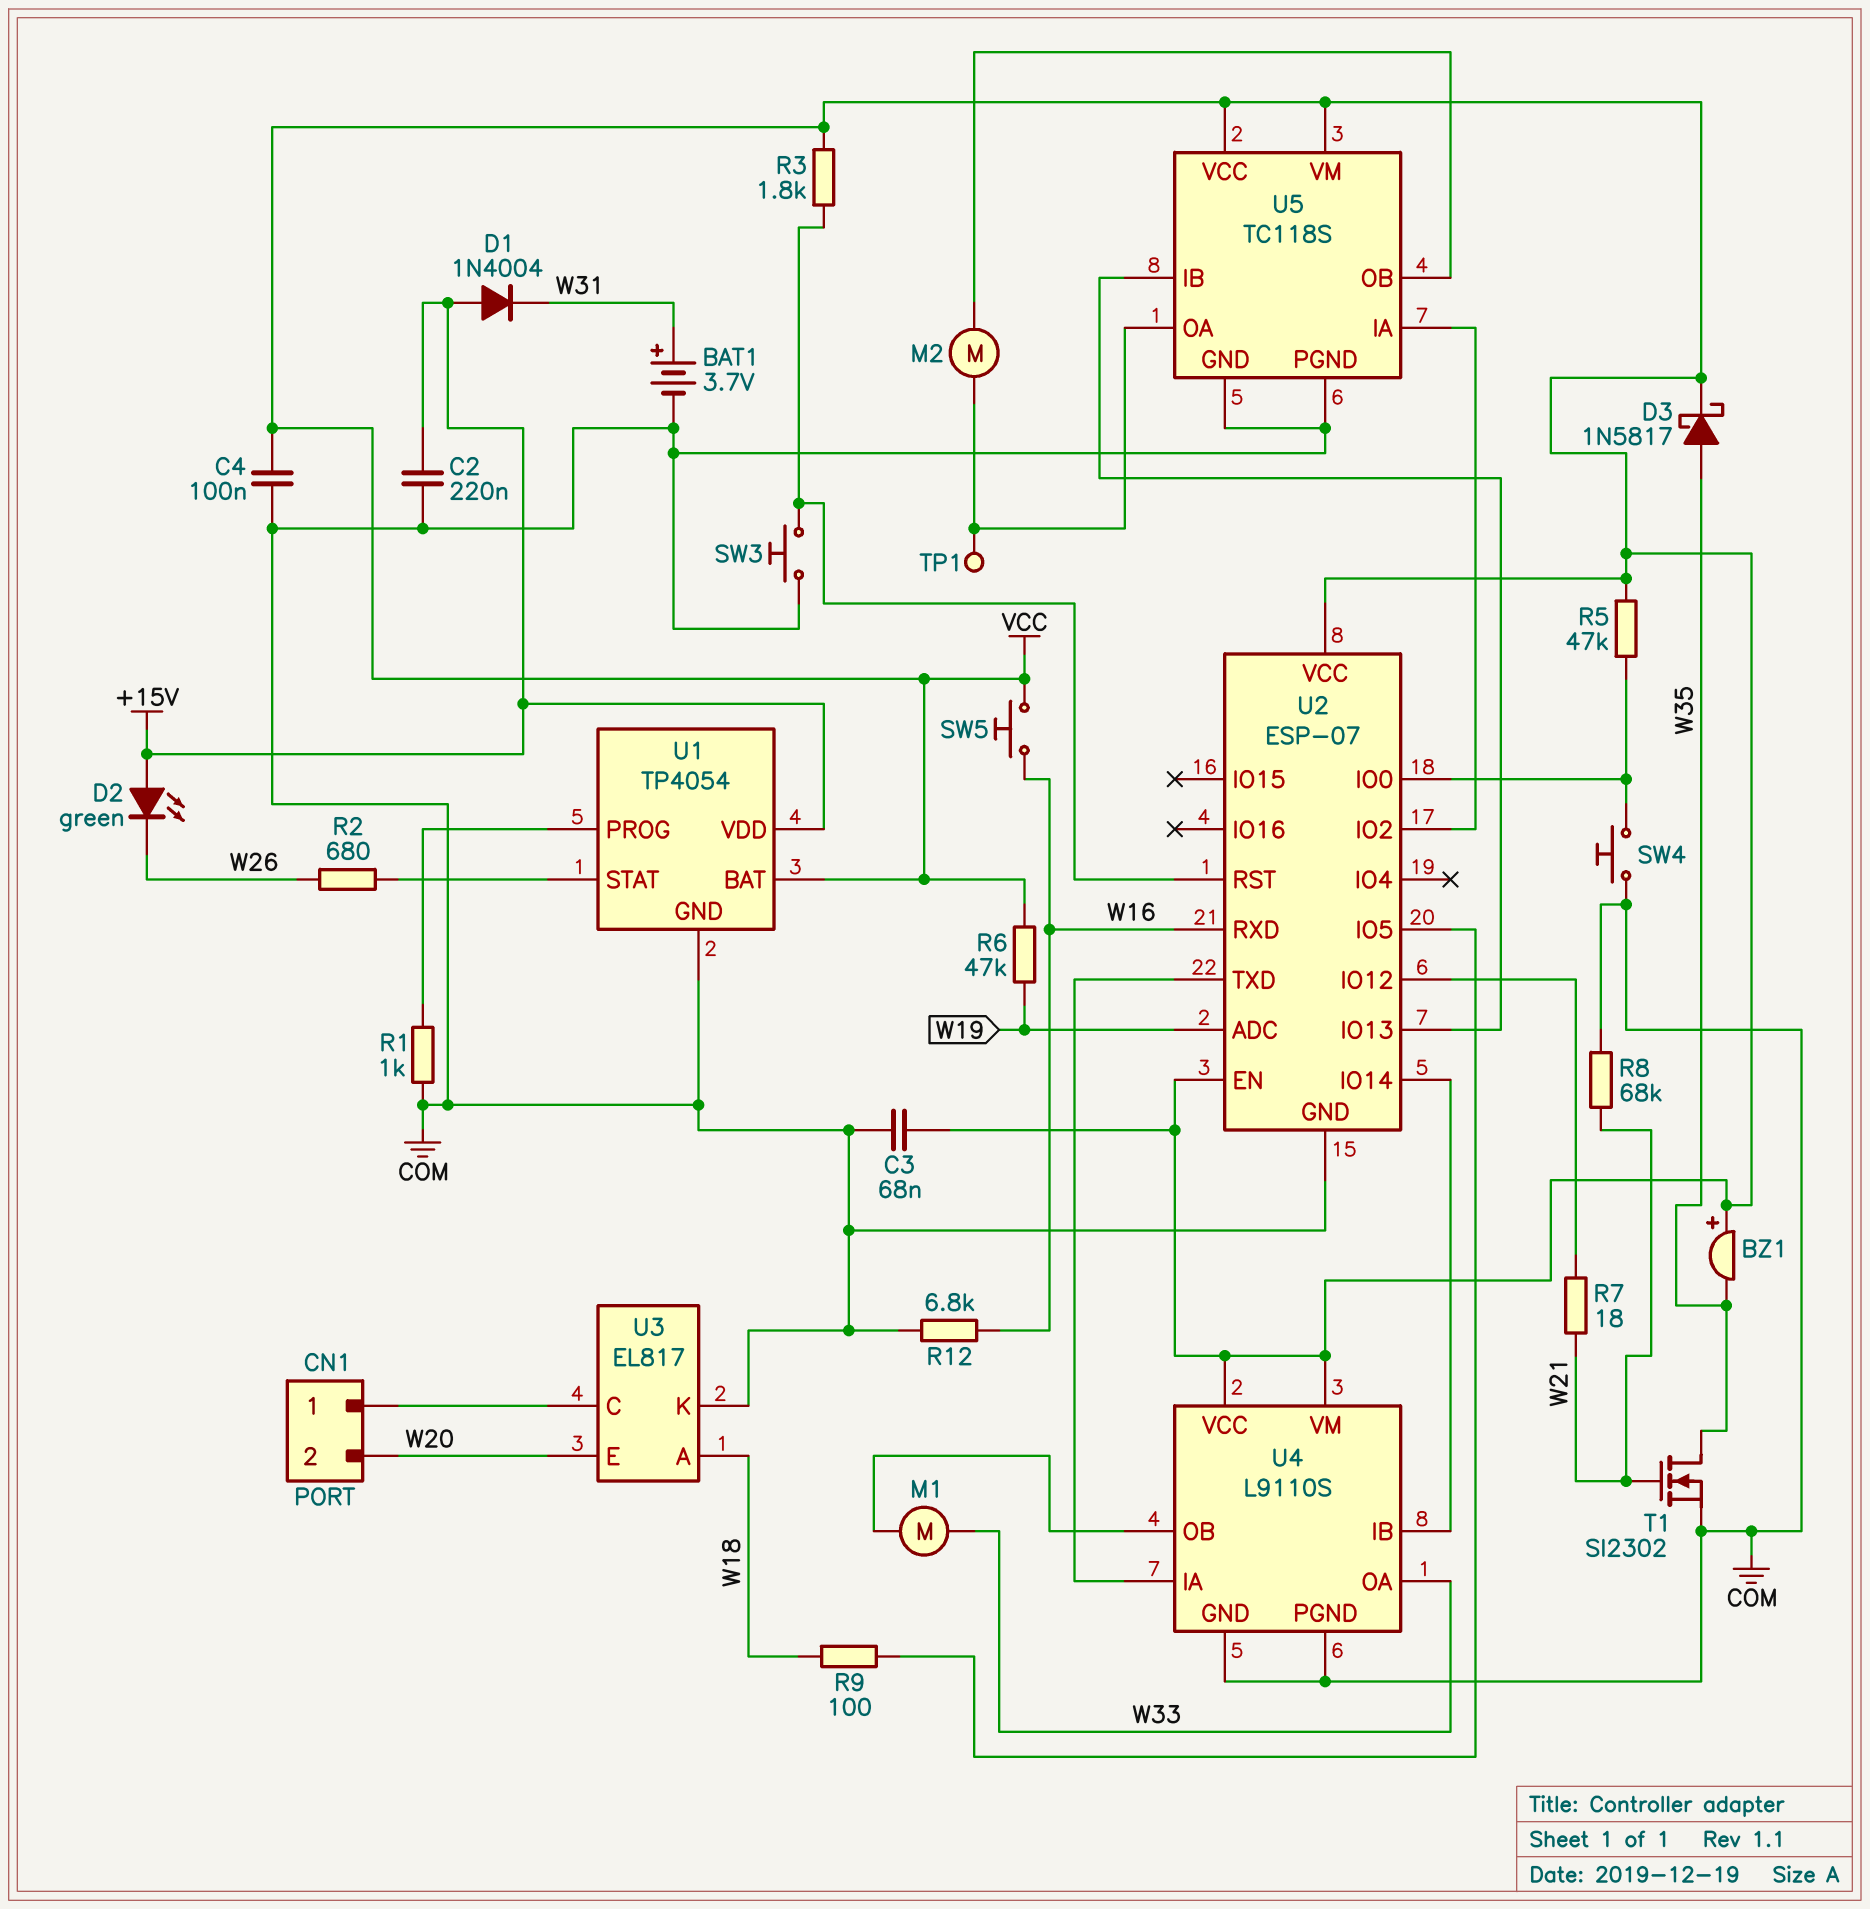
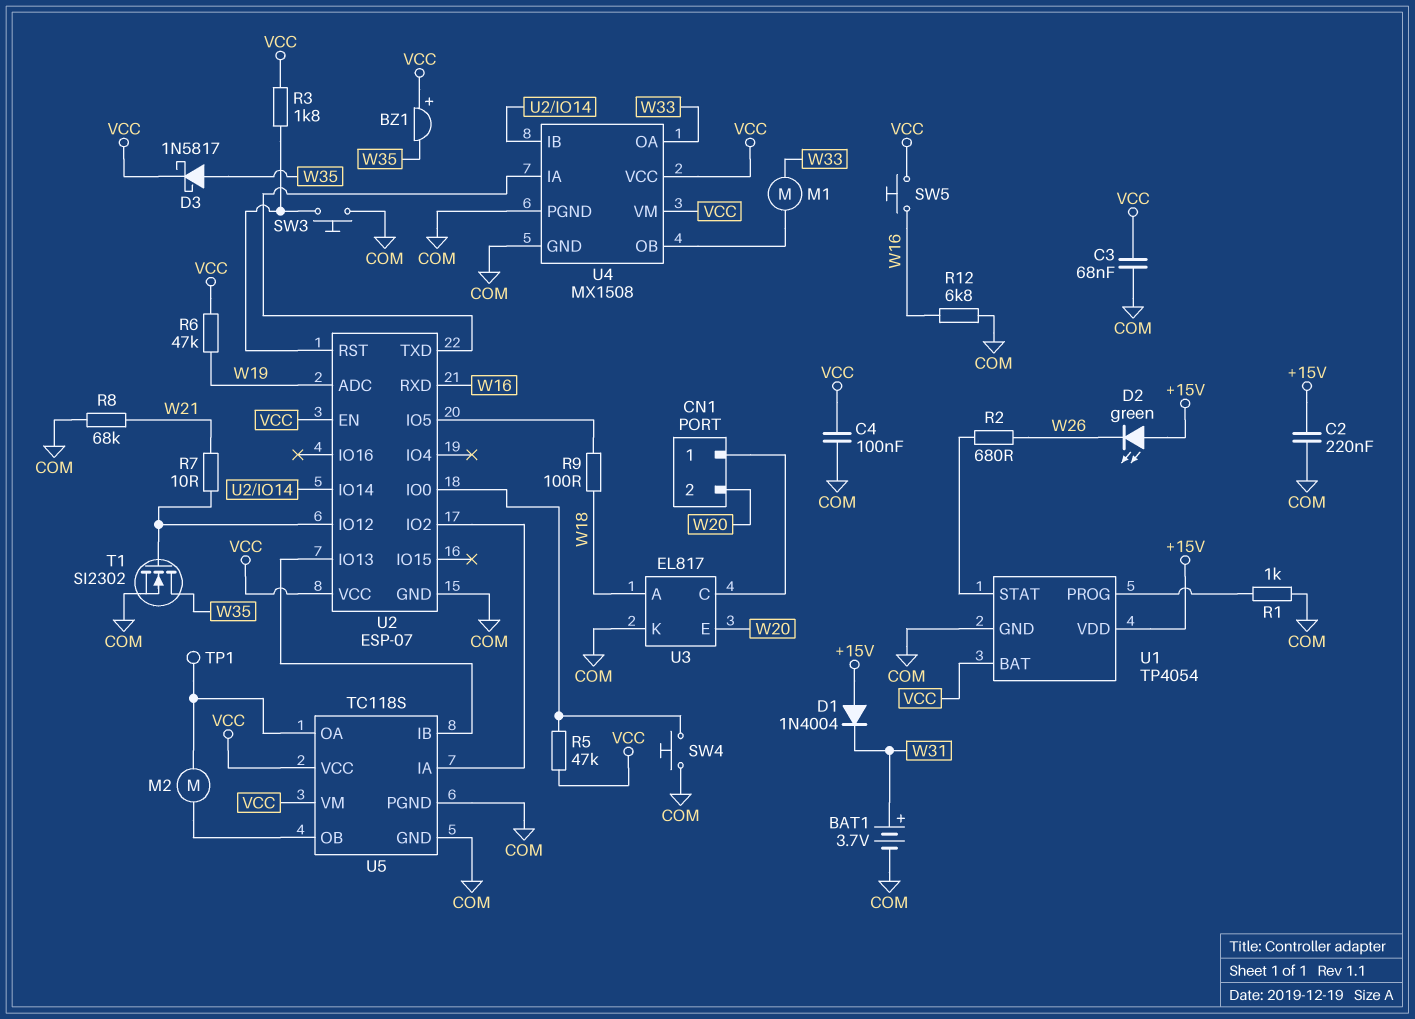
R7: 18 (U2/IO12, W21) -> 10 (U2/IO12, W21)
T1: NMOS SI2302 (G W21, D W35, S COM) -> NMOS SI2302 (G U2/IO12, D W35, S COM)
U4: L9110S -> MX1508

